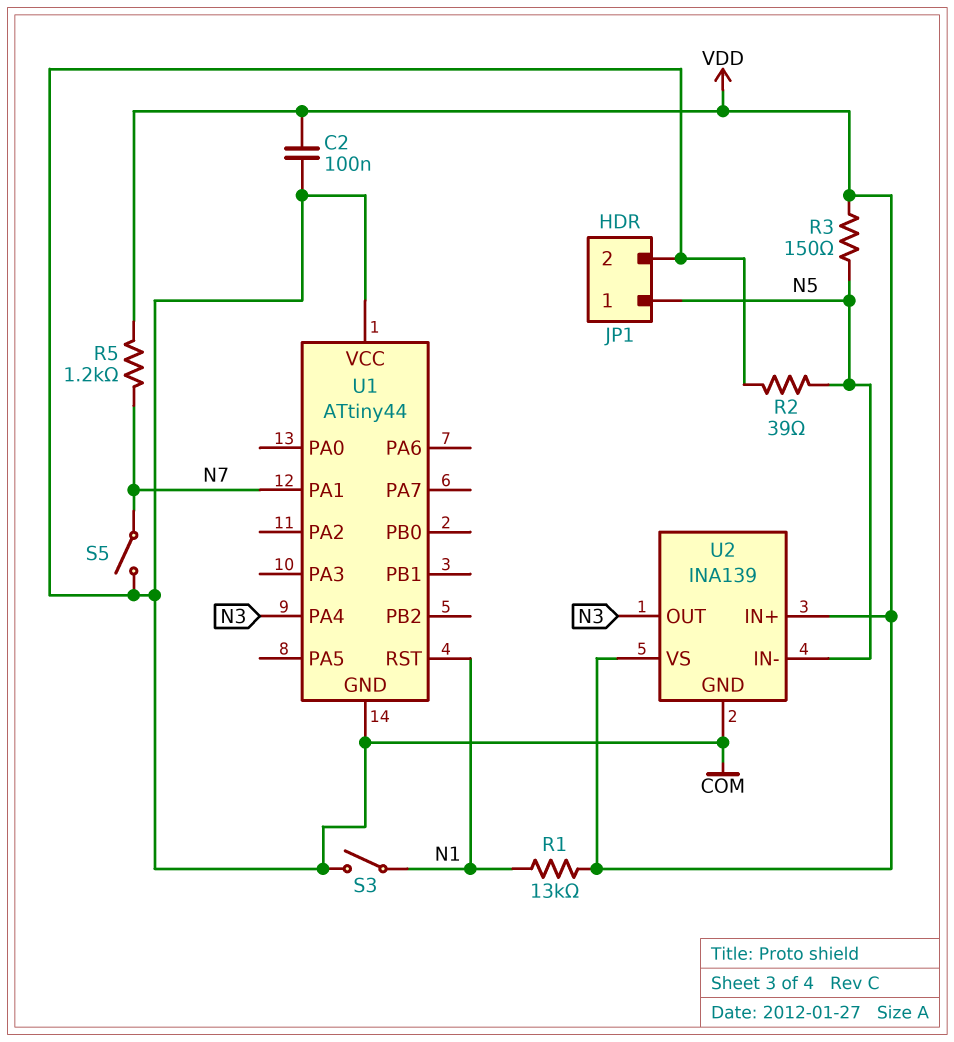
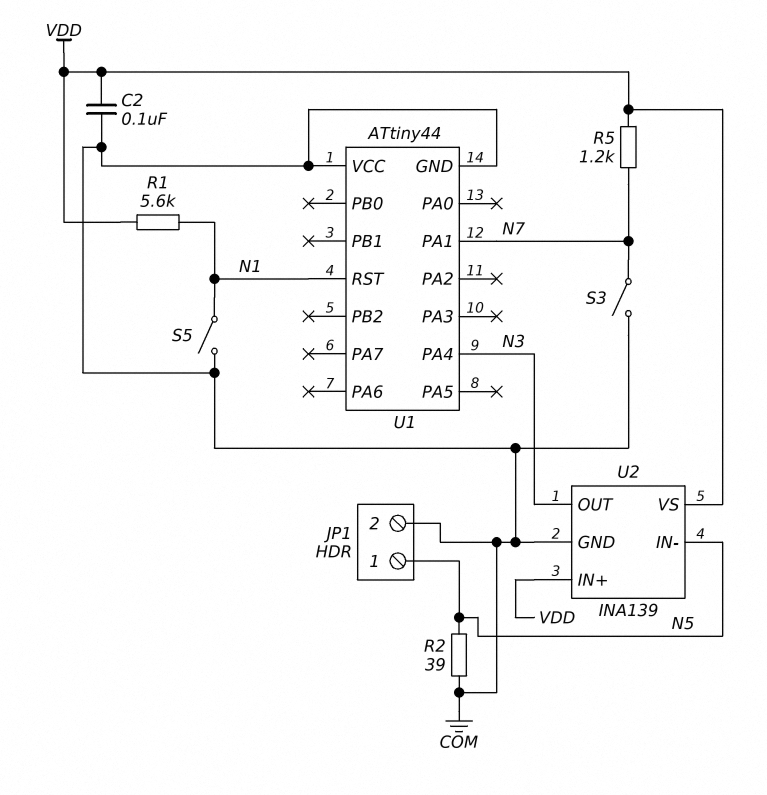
R1: 13k (N1, VDD) -> 5.6k (N1, VDD)
R3: 150 (N5, VDD) -> none
S3: switch (COM, N1) -> switch (COM, N7)
S5: switch (COM, N7) -> switch (COM, N1)

